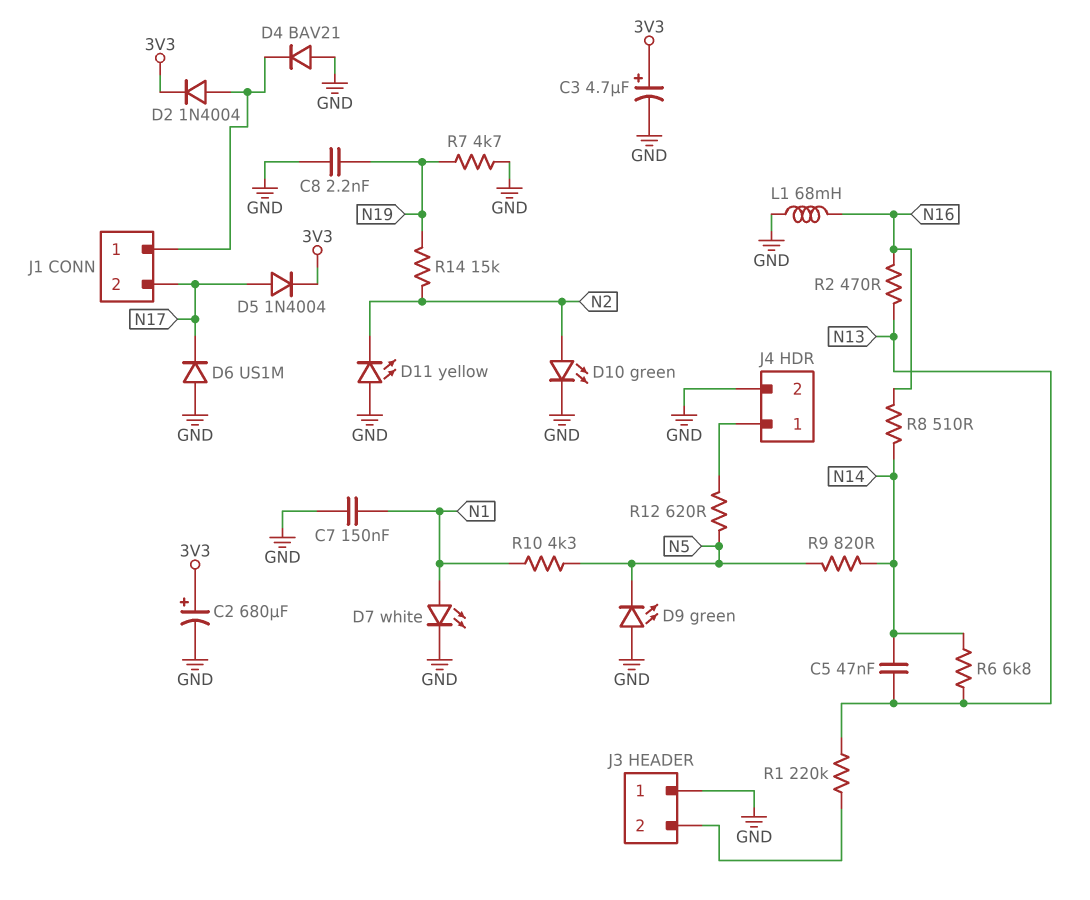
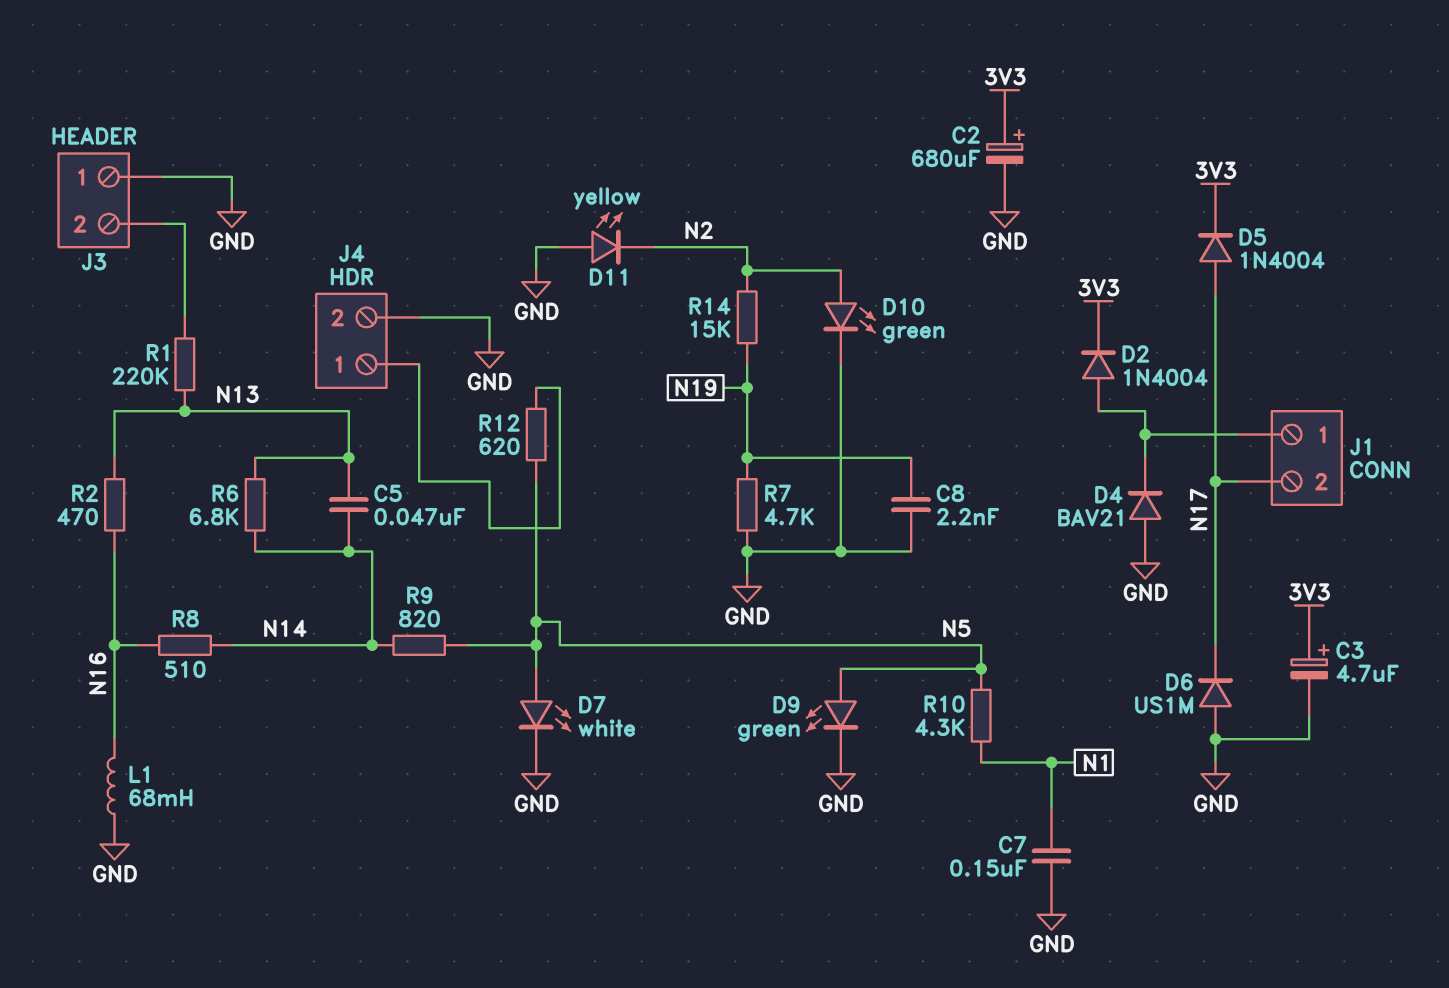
D7: LED white (A N1, K GND) -> LED white (A N5, K GND)
D9: LED green (A GND, K N5) -> LED green (A N5, K GND)

